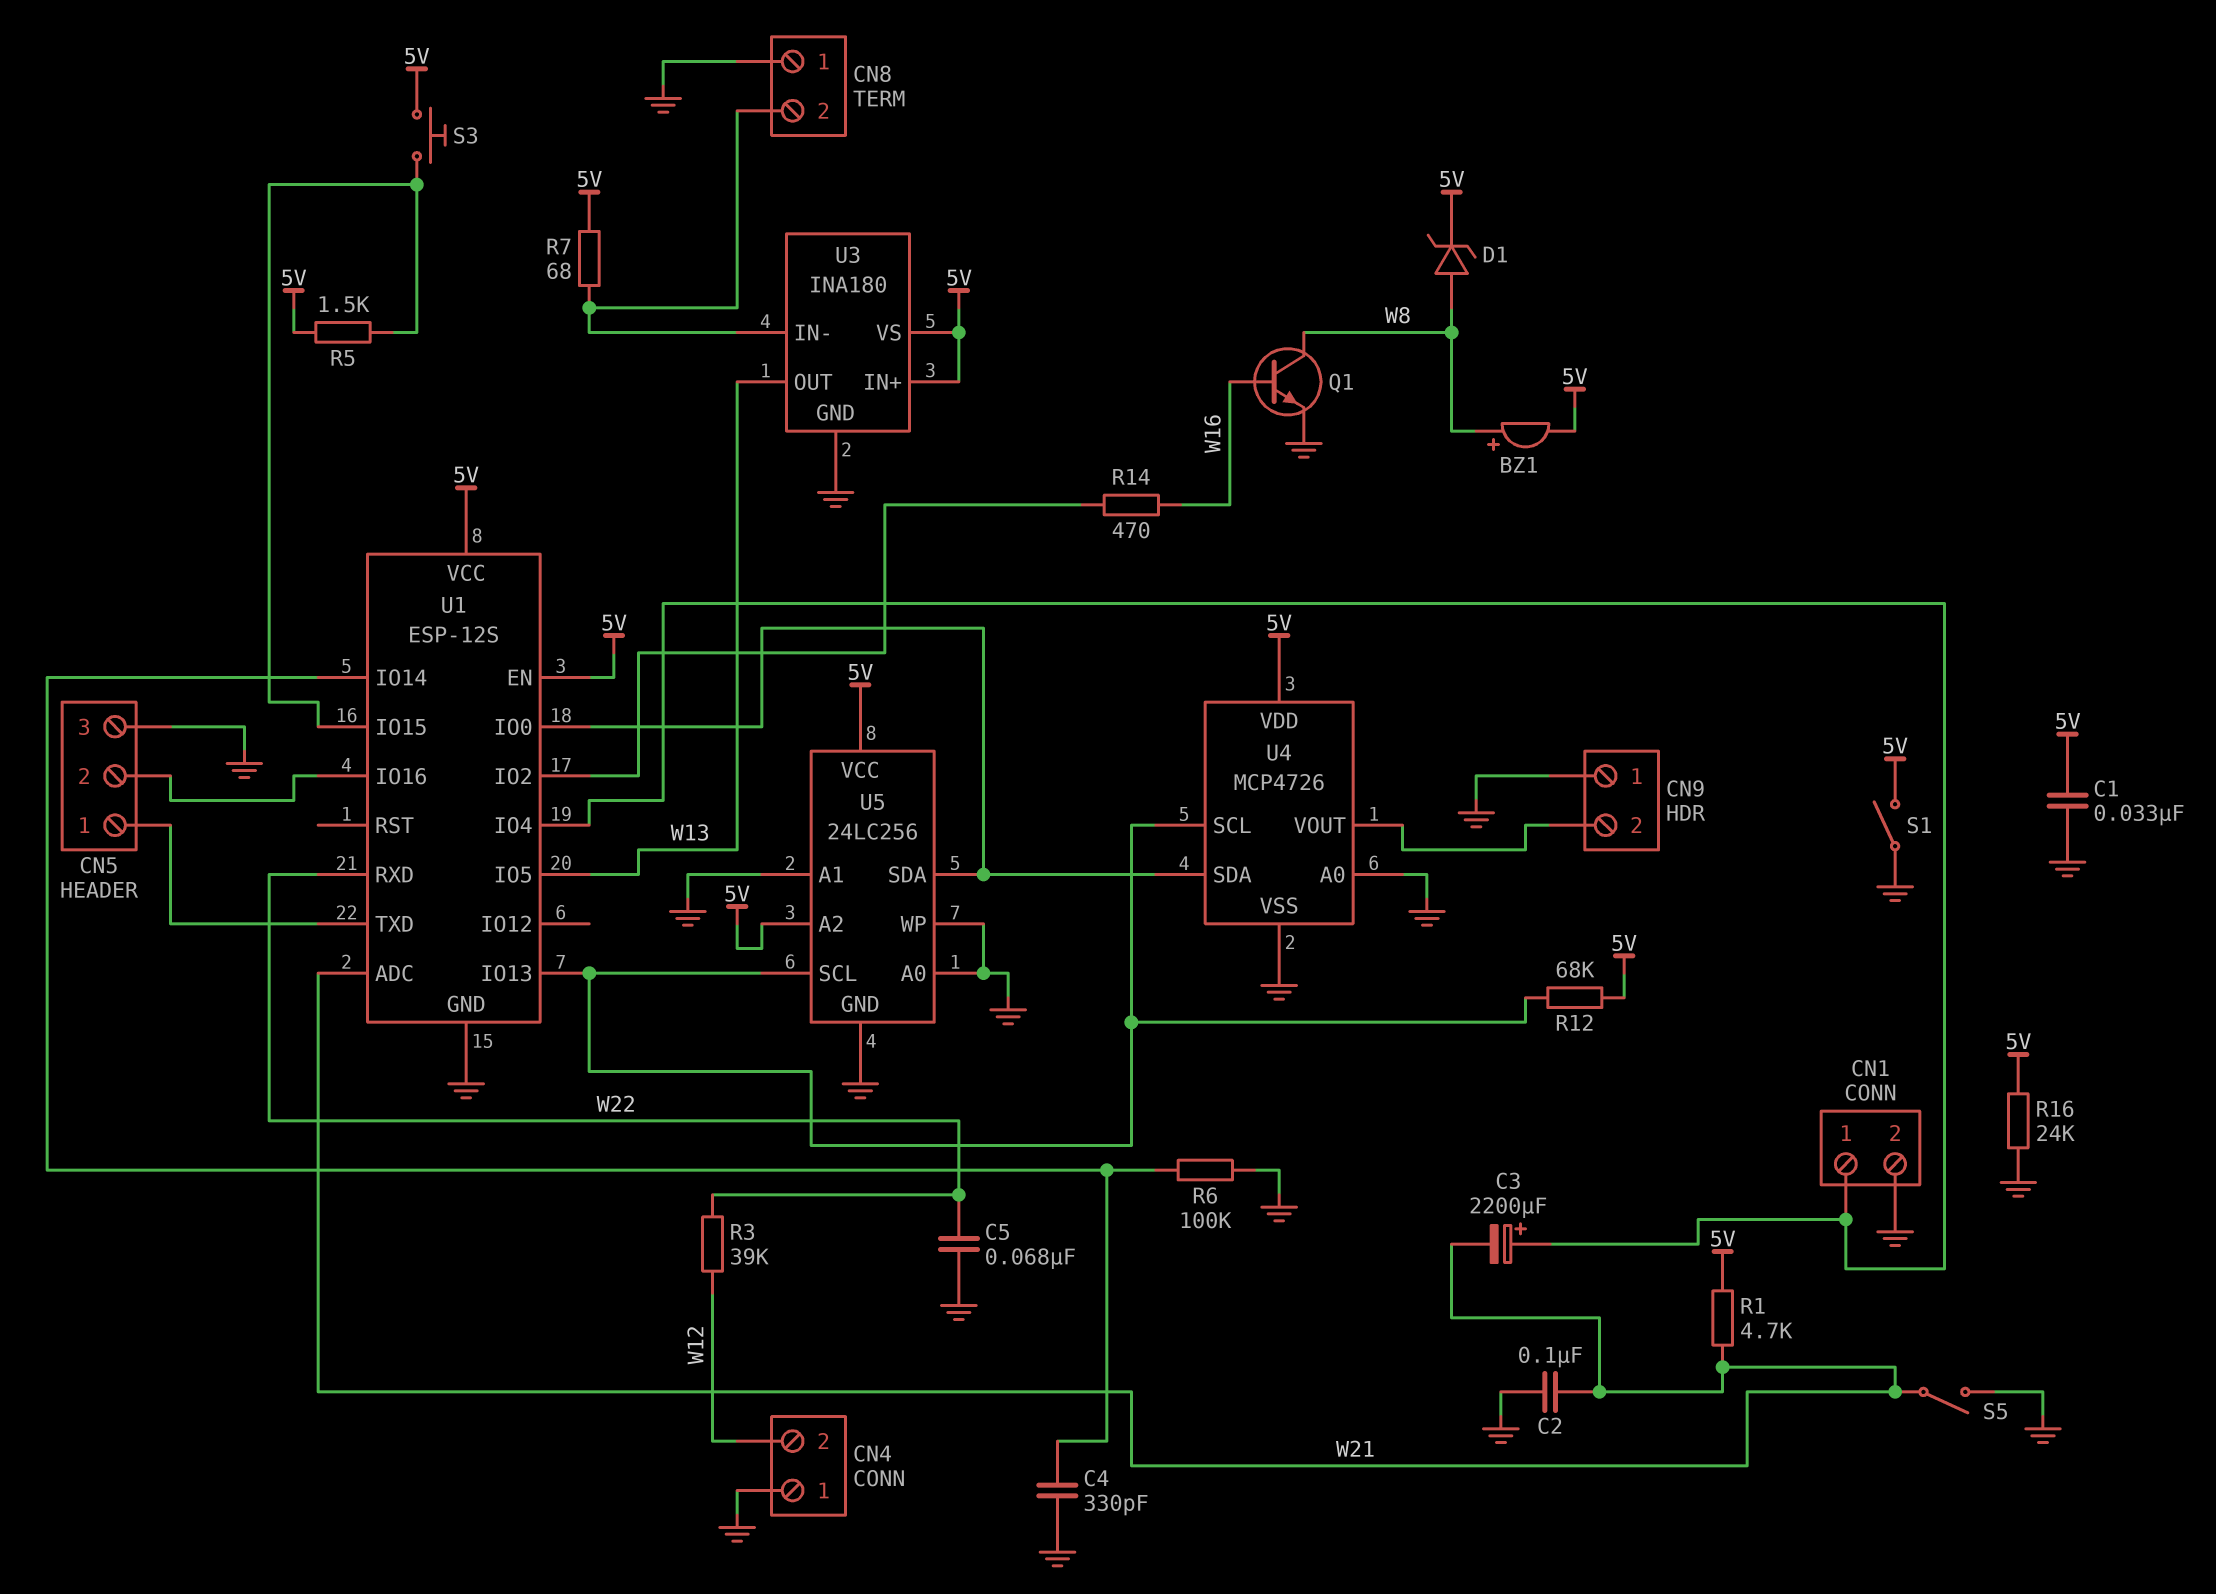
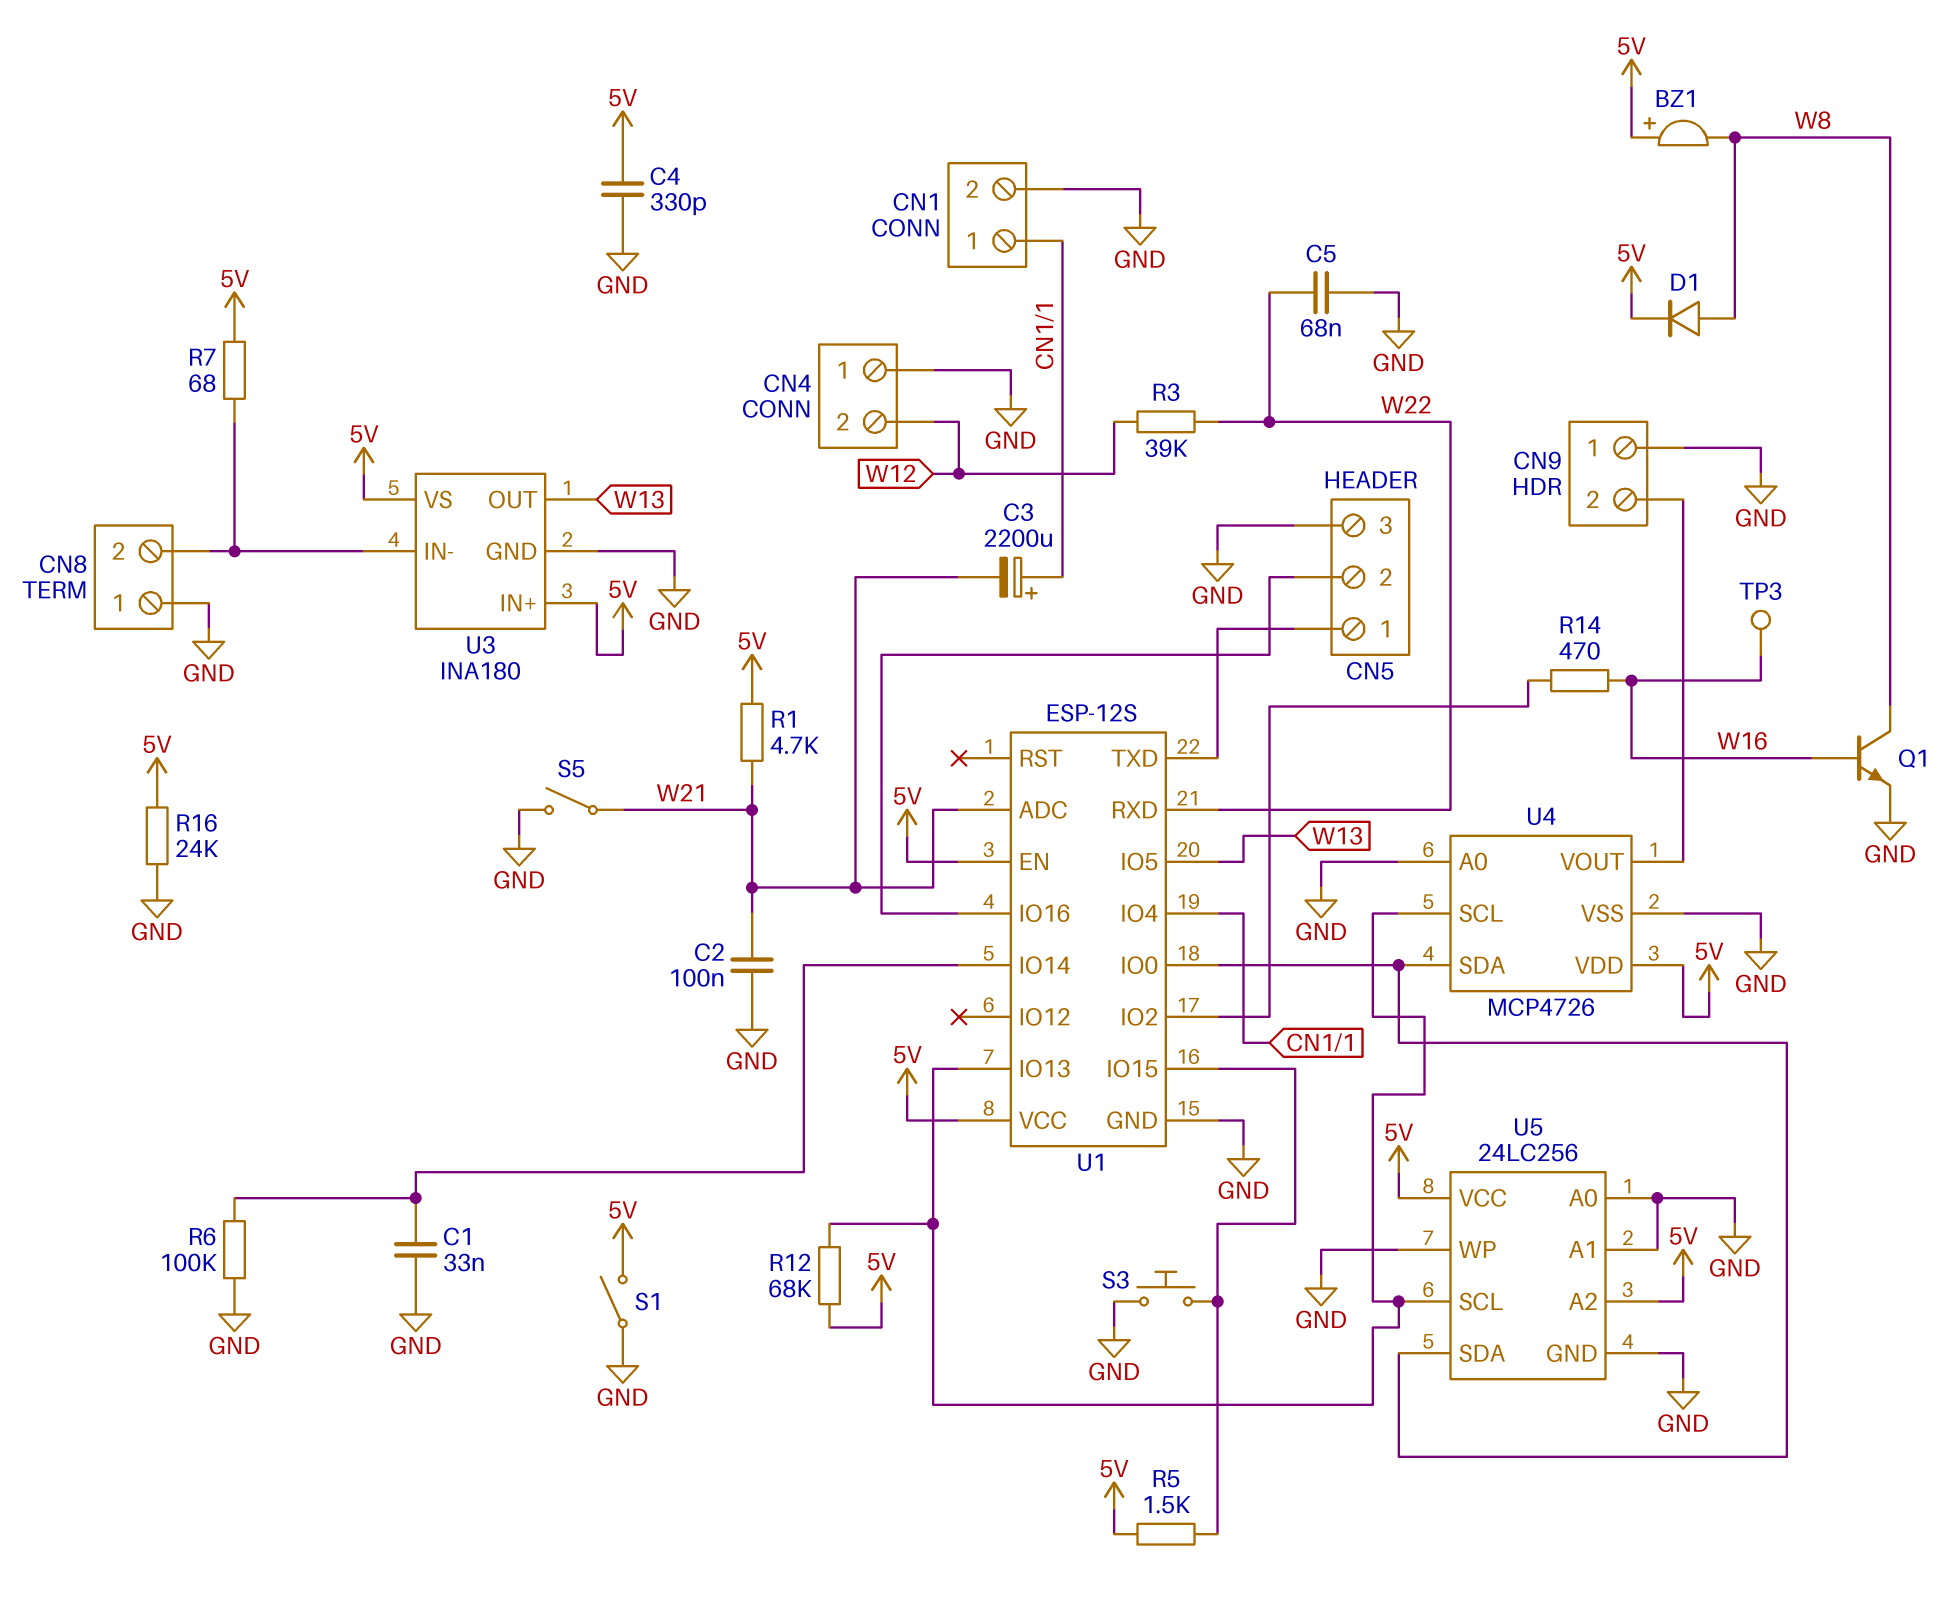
BZ1: buzzer (plus W8, minus 5V) -> buzzer (plus 5V, minus W8)
C1: 33nF (5V, GND) -> 33nF (GND, U1/IO14)
C4: 330pF (GND, U1/IO14) -> 330pF (5V, GND)
D1: zener (A W8, K 5V) -> diode (A W8, K 5V)
S3: button (5V, U1/IO15) -> button (GND, U1/IO15)
TP3: none -> test point (W16)

